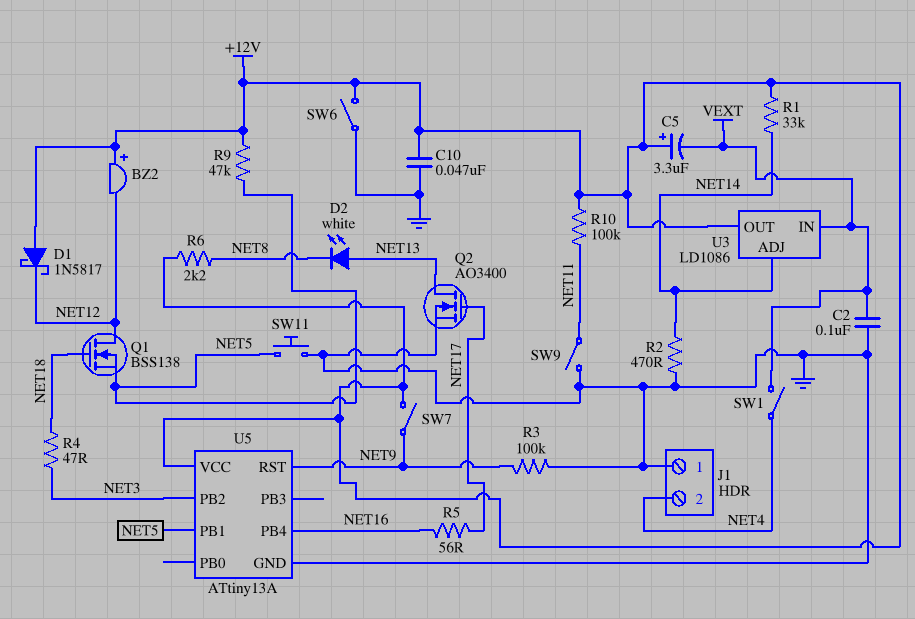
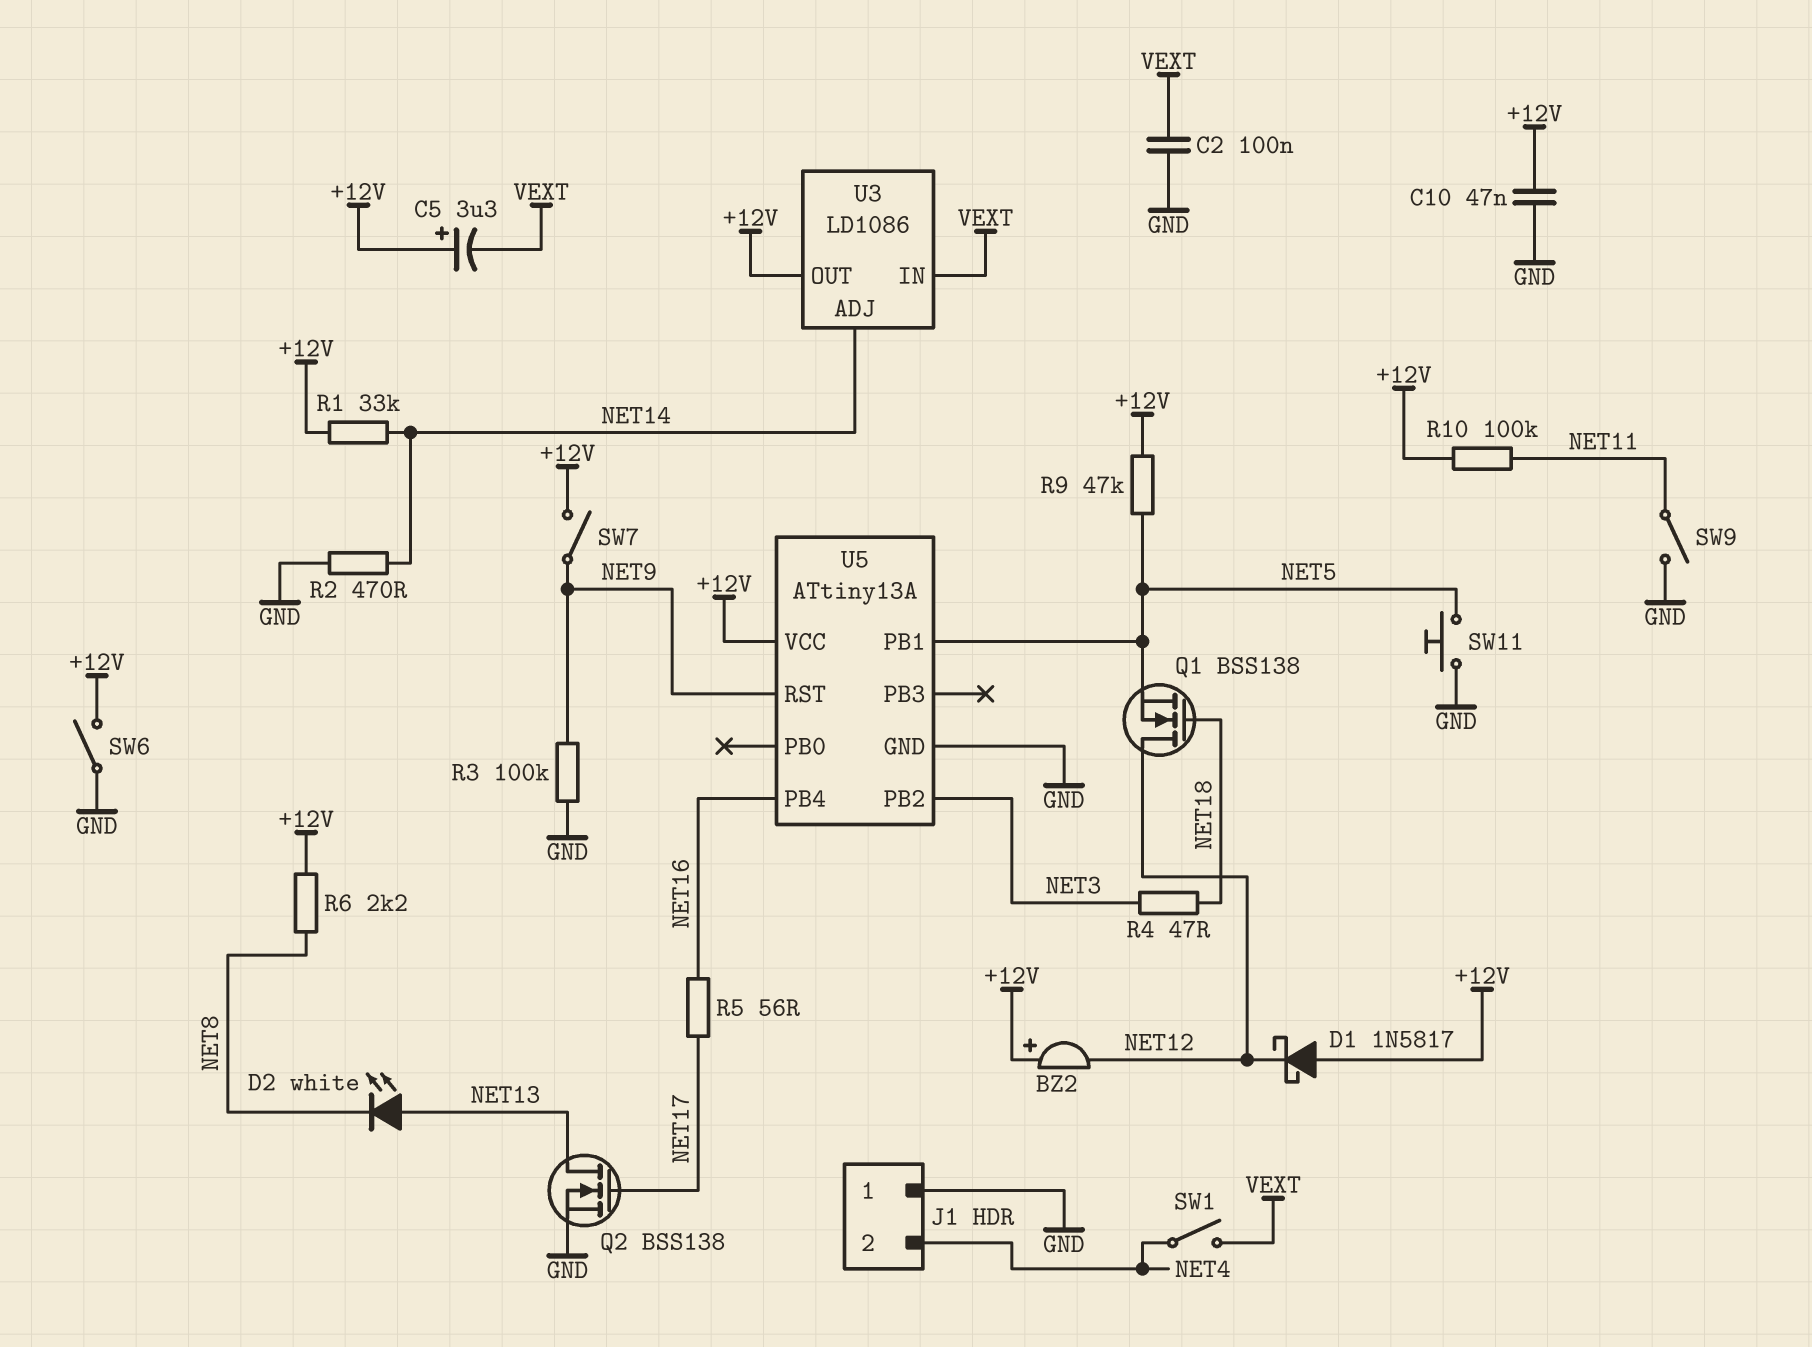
Q2: NMOS AO3400 (G NET17, D NET13, S GND) -> NMOS BSS138 (G NET17, D NET13, S GND)

